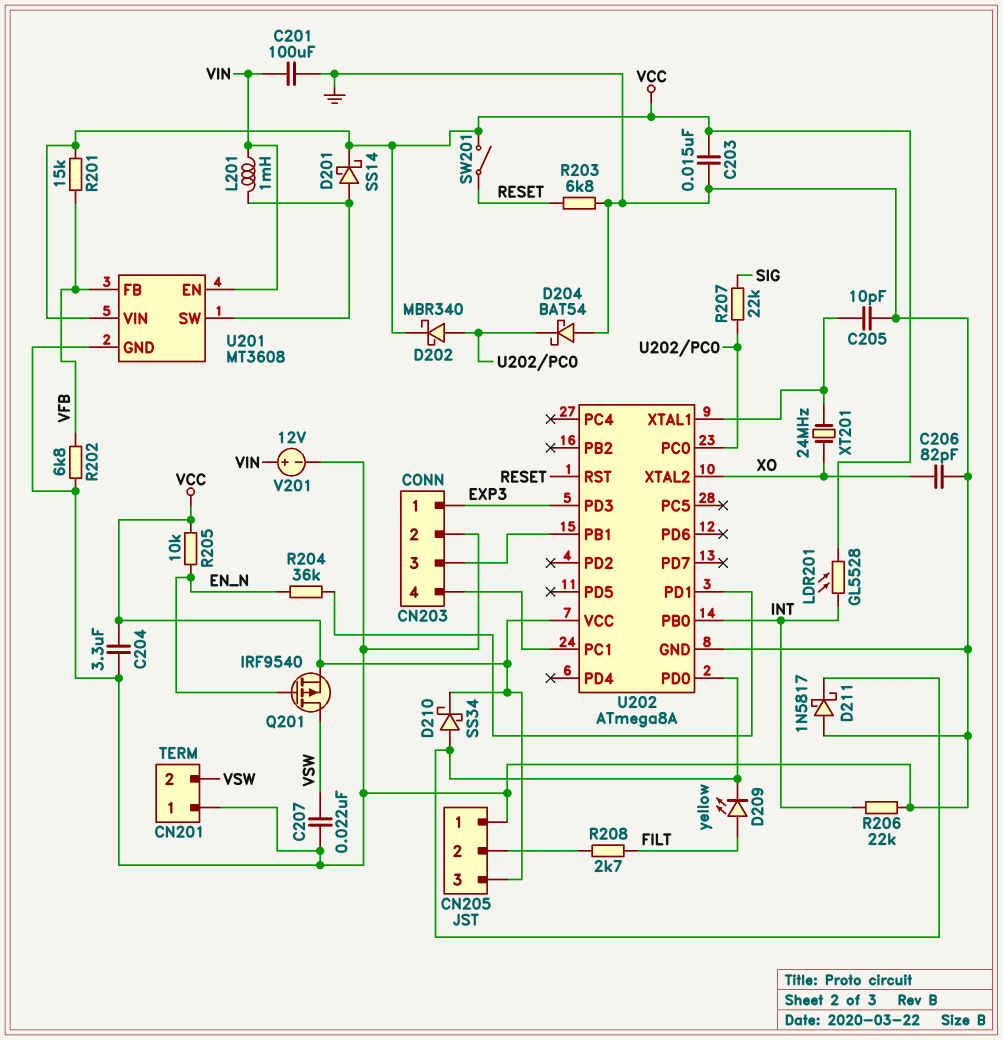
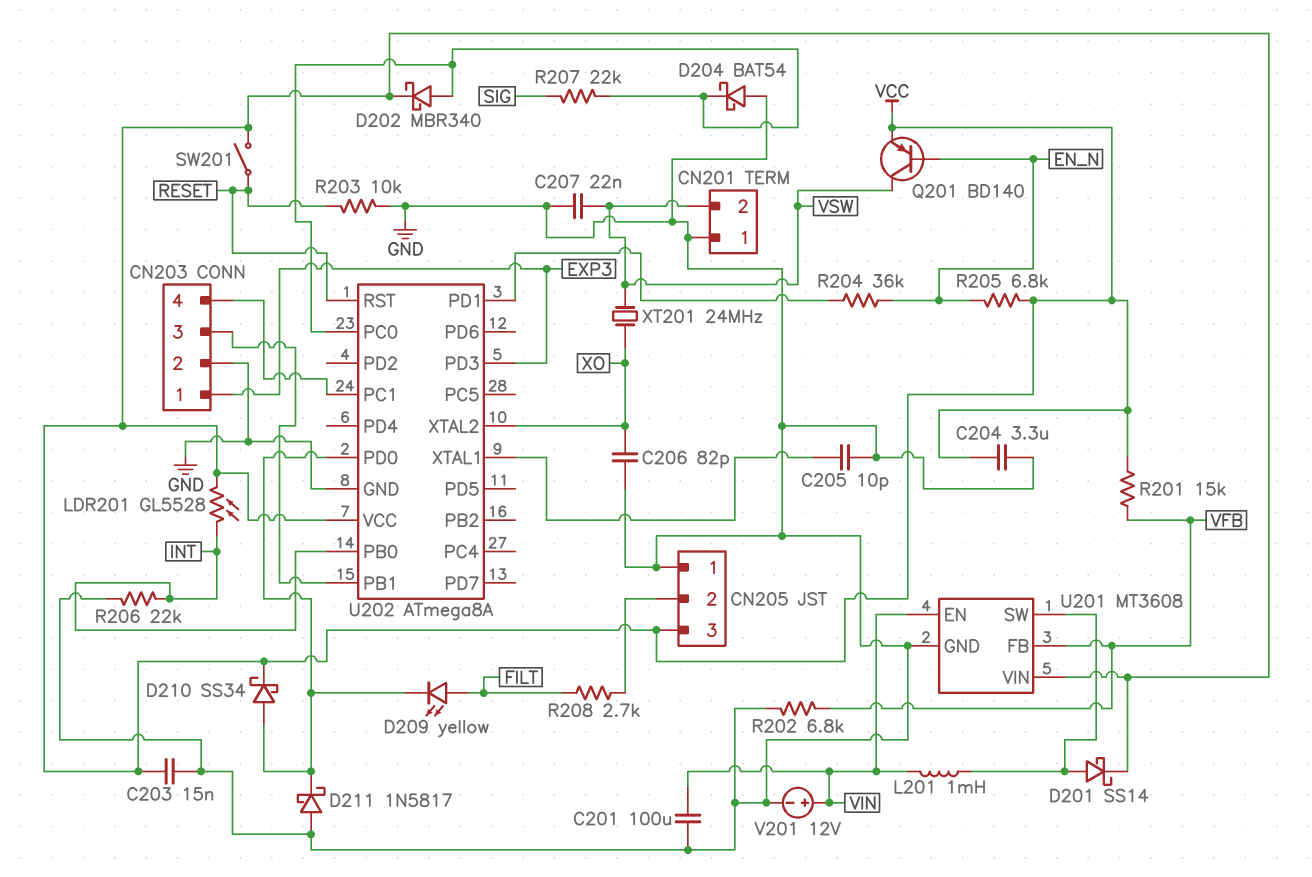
Q201: PMOS IRF9540 (G EN_N, D VSW, S VCC) -> PNP BD140 (B EN_N, C VSW, E VCC)
R203: 6.8k (GND, RESET) -> 10k (GND, RESET)
R205: 10k (EN_N, VCC) -> 6.8k (EN_N, VCC)
XT201: 24MHz (U202/XTAL1, XO) -> 24MHz (VSW, XO)

